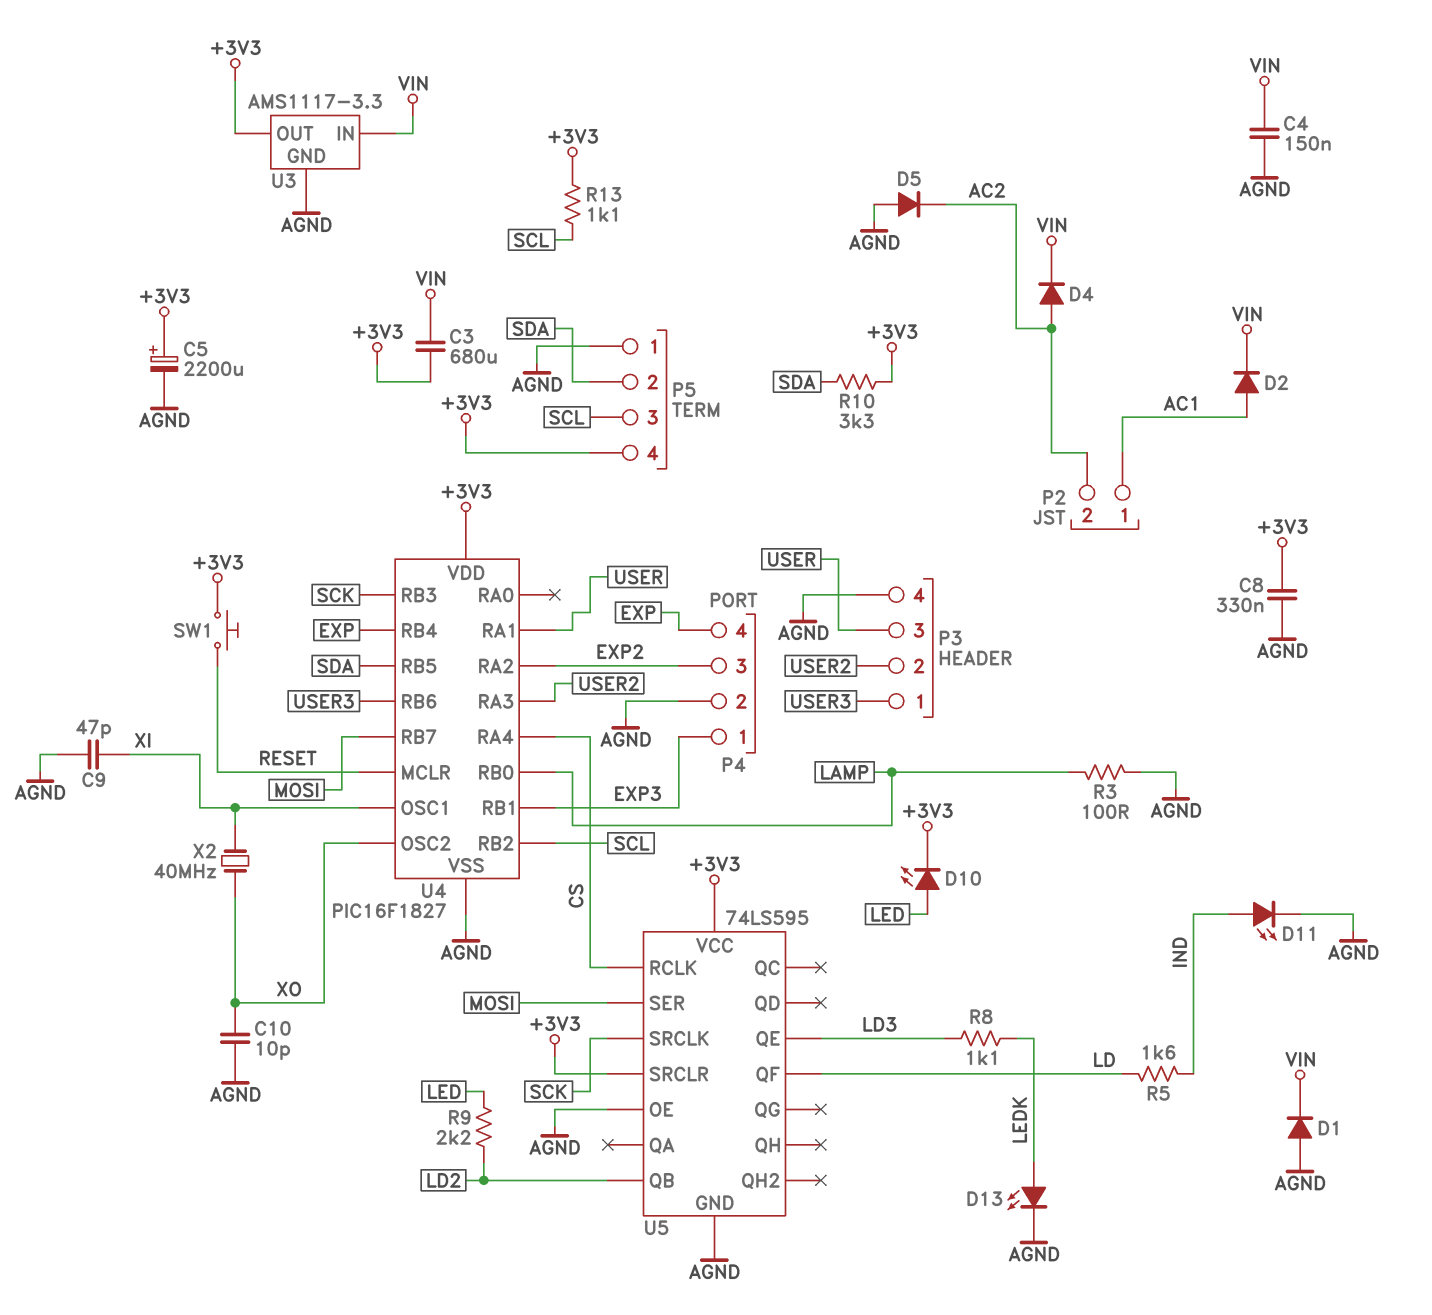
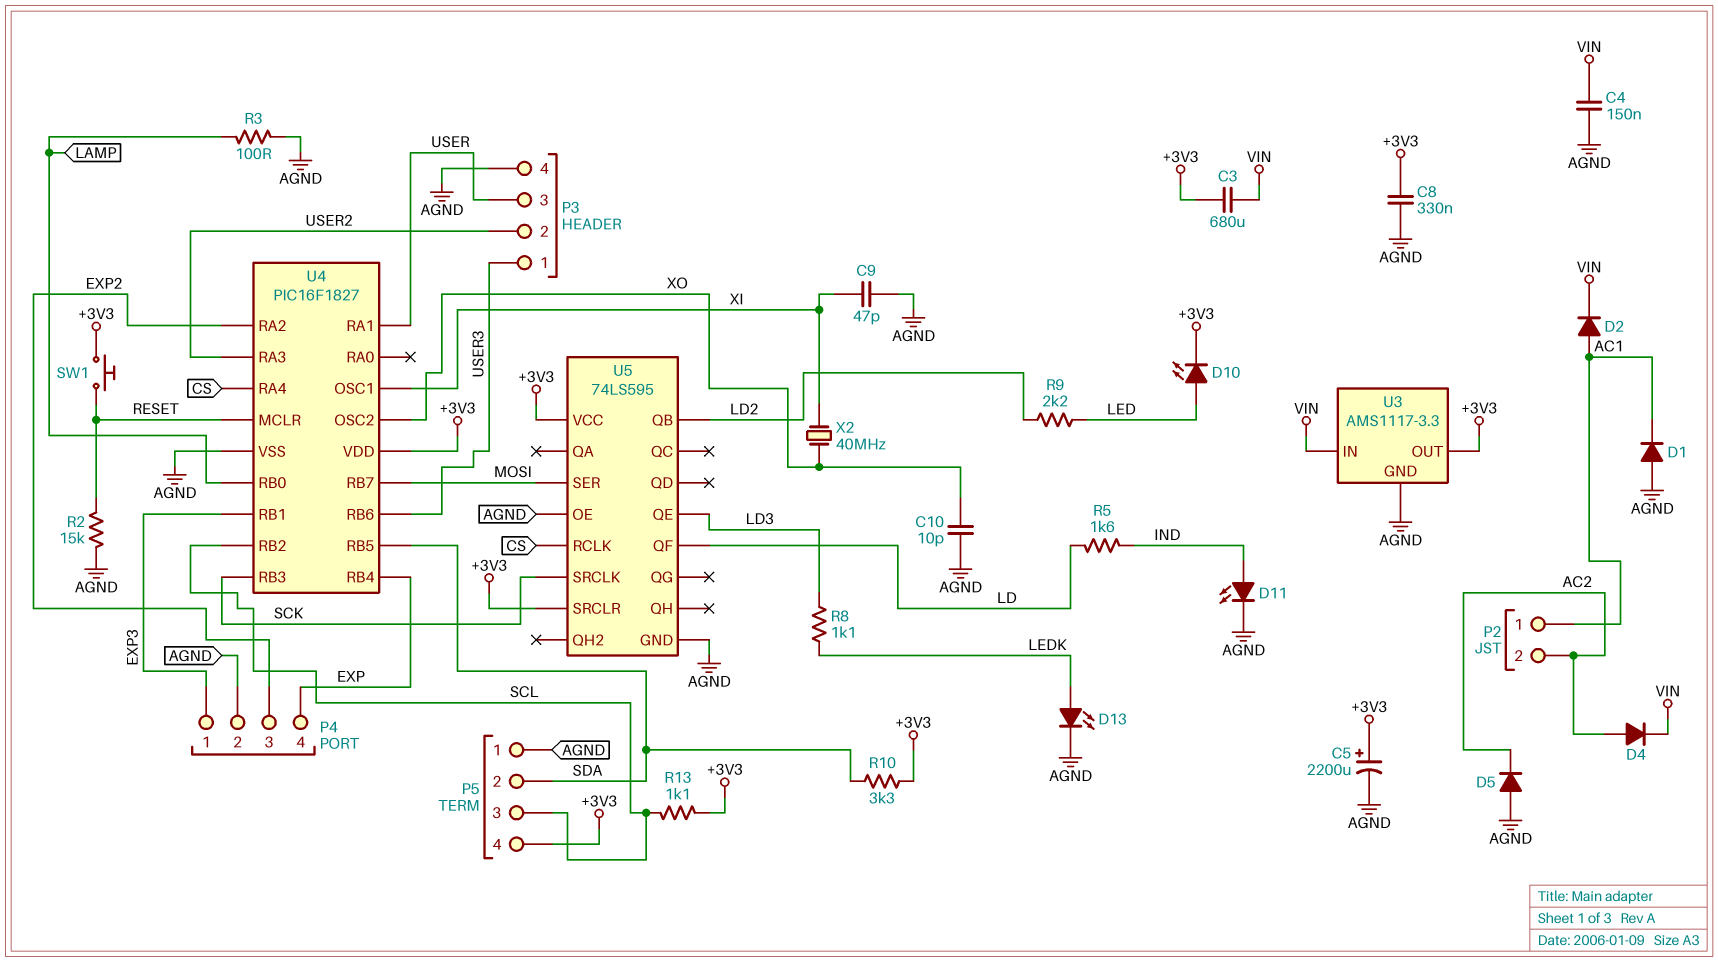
D1: diode (A AGND, K VIN) -> diode (A AGND, K AC1)
R2: none -> 15k (AGND, RESET)

